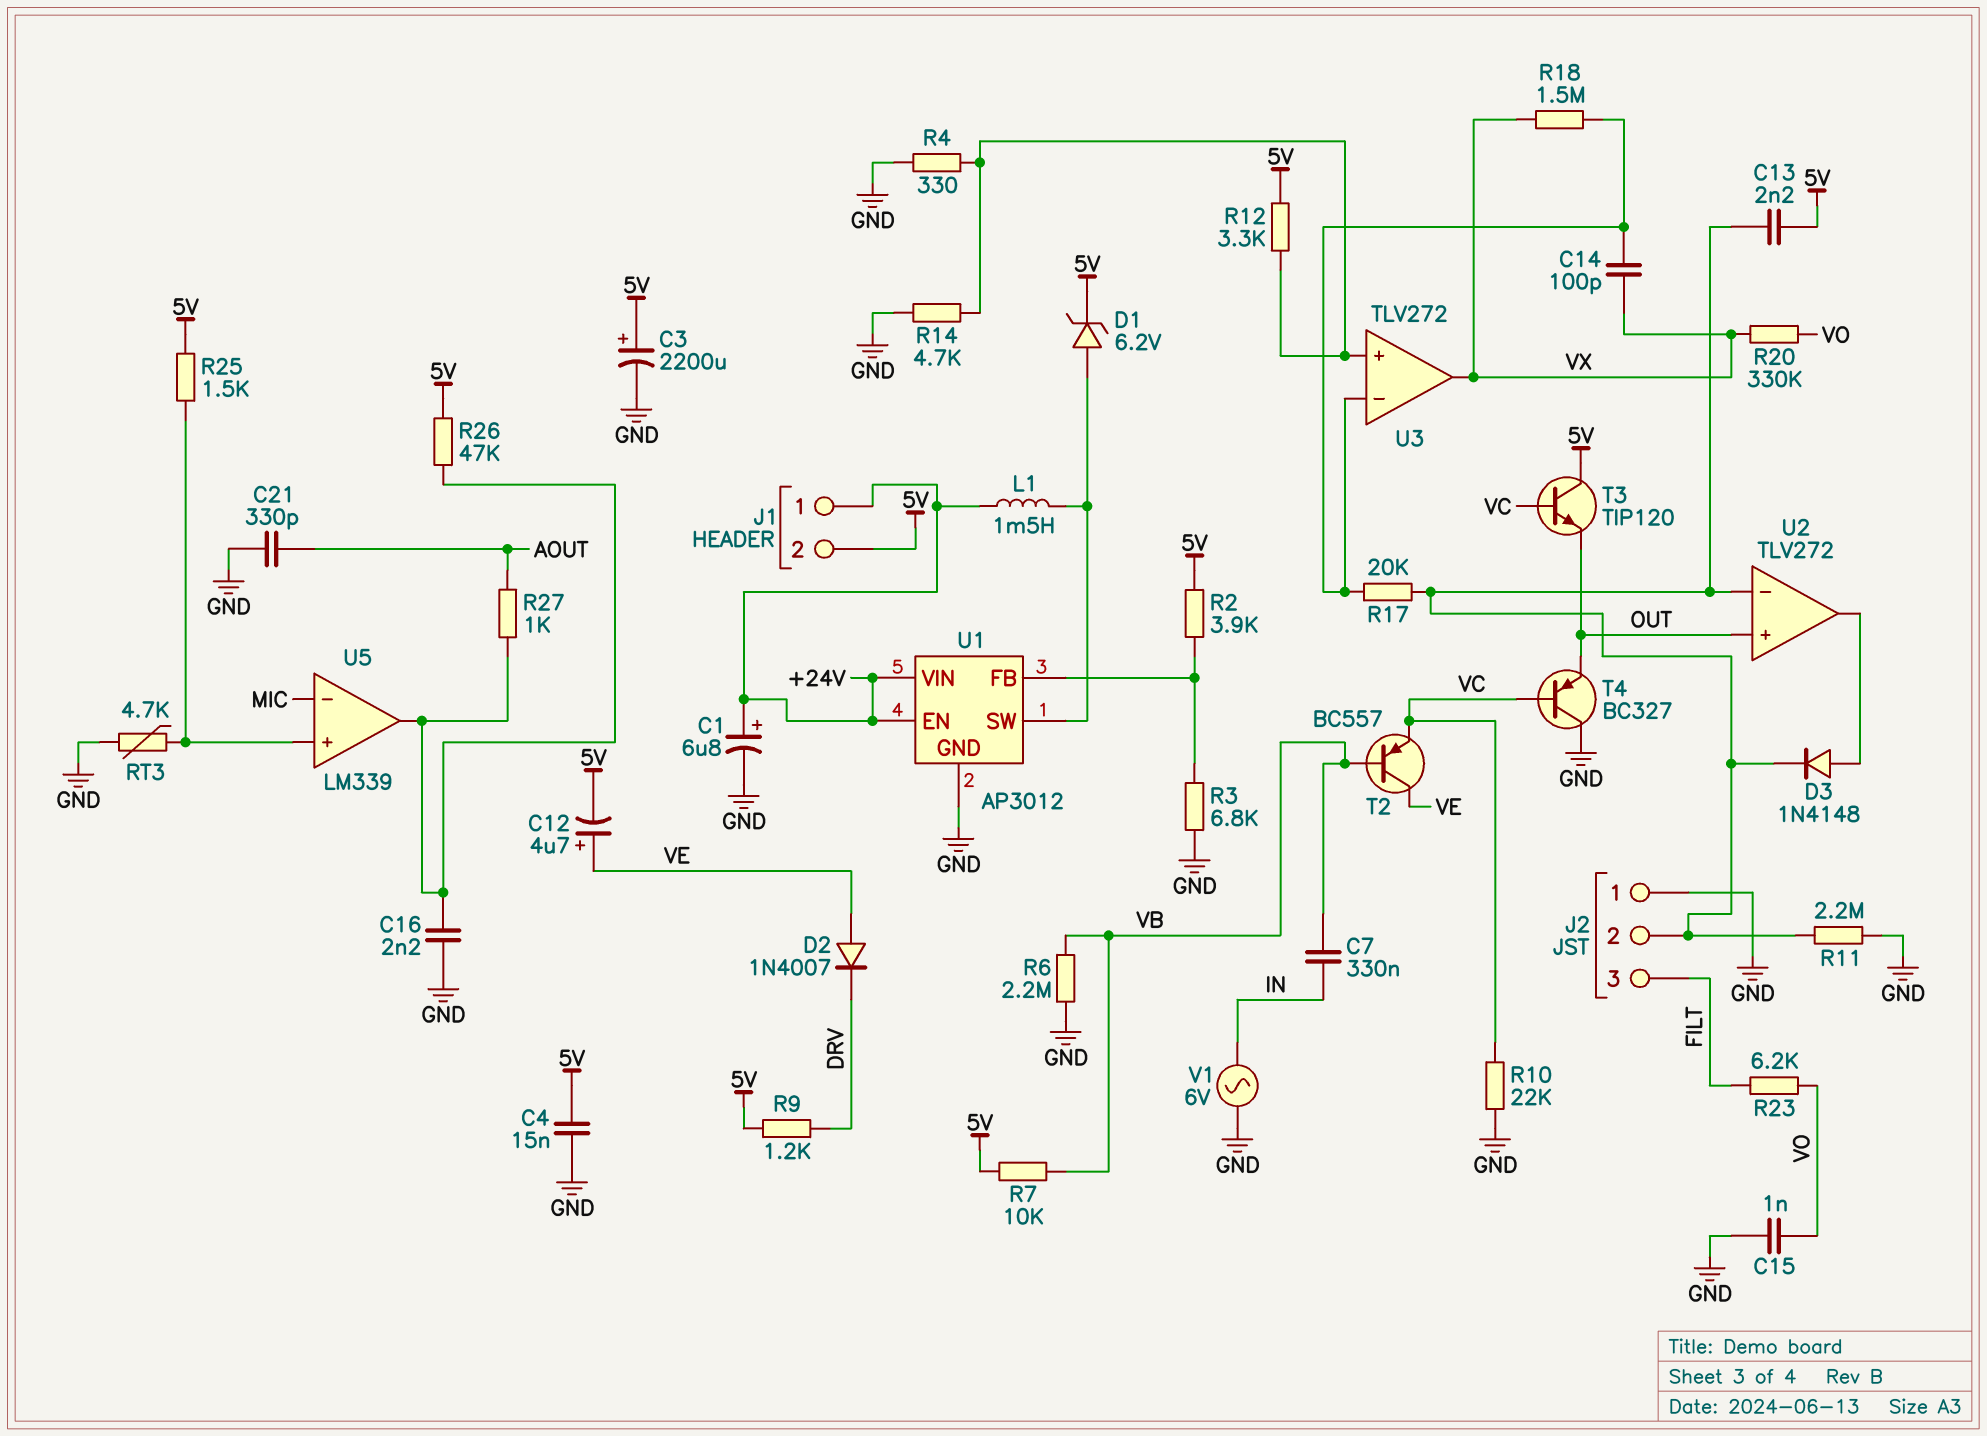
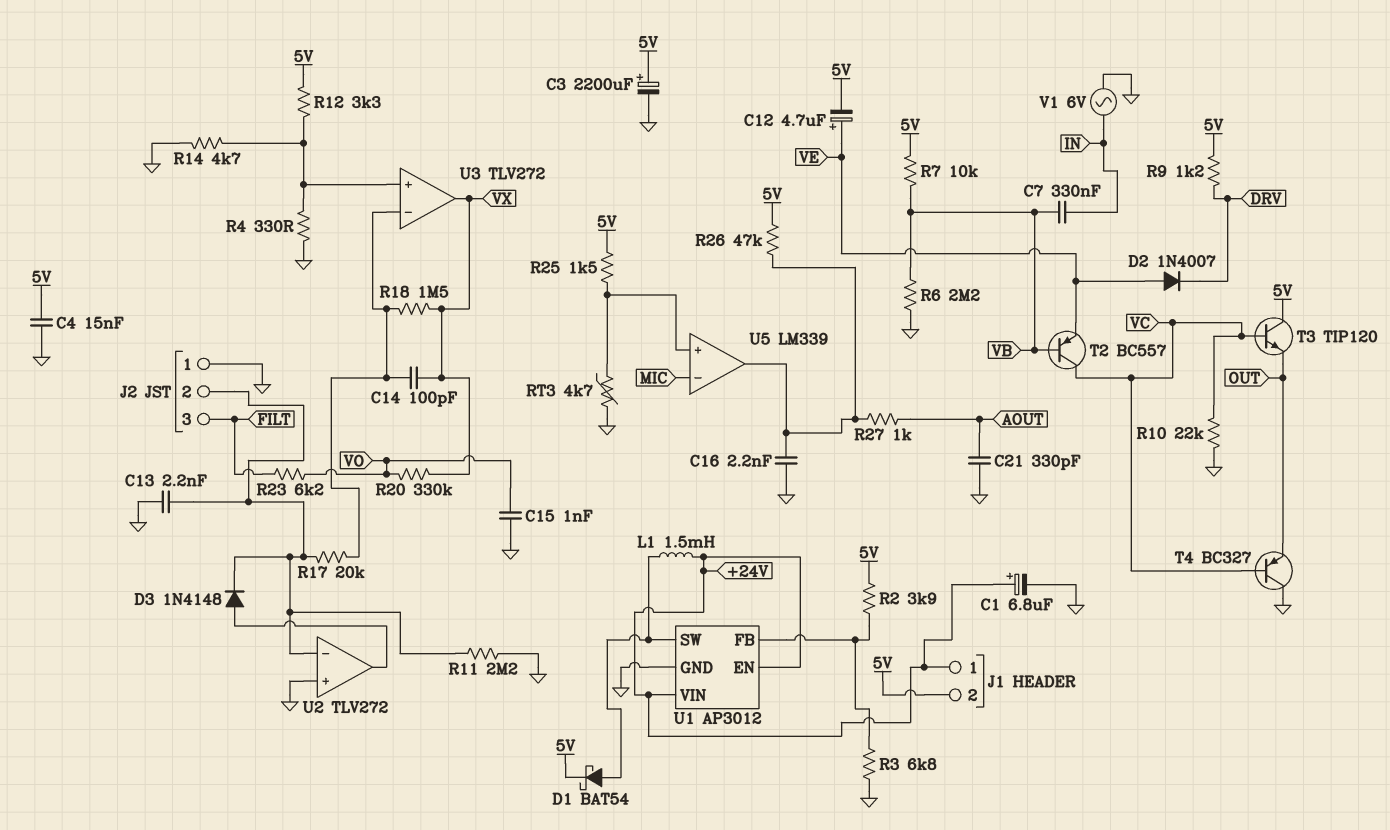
C13: 2.2nF (5V, J2/2) -> 2.2nF (GND, J2/2)
D1: zener 6.2V (A U1/SW, K 5V) -> schottky BAT54 (A U1/SW, K 5V)
T2: PNP BC557 (B VB, C VE, E VC) -> PNP BC557 (B VB, C VC, E VE)
U2 pin in+: OUT -> GND

